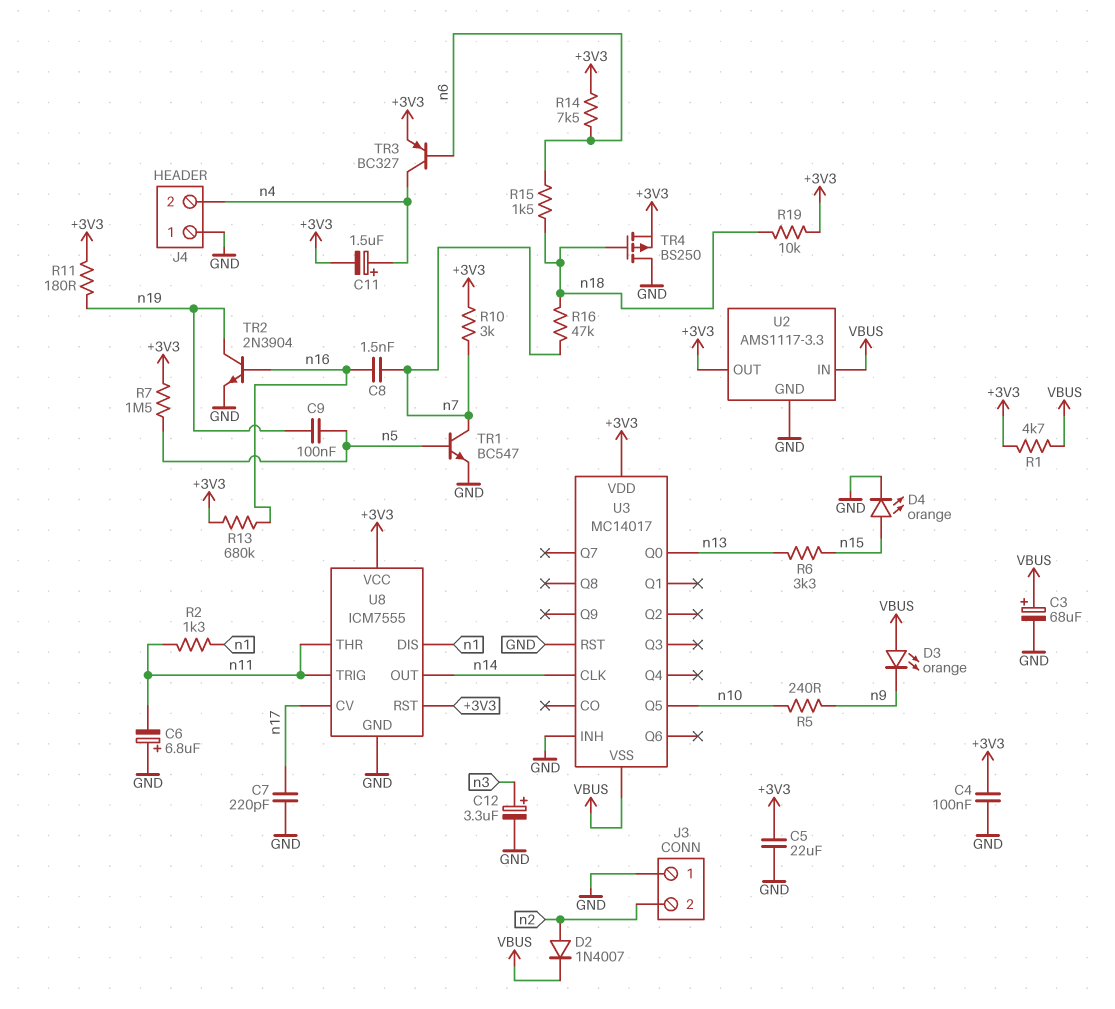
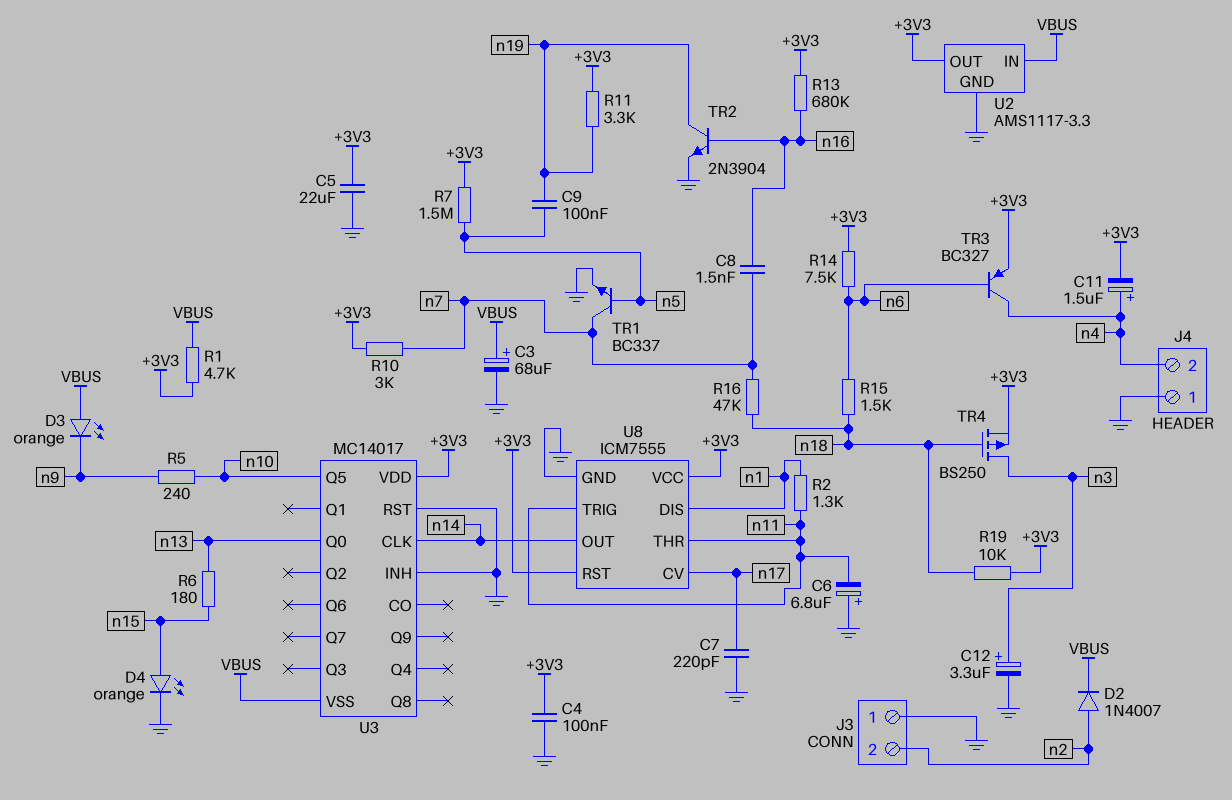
R6: 3.3k (n13, n15) -> 180 (n13, n15)
R11: 180 (+3V3, n19) -> 3.3k (+3V3, n19)
TR1: NPN BC547 (B n5, C n7, E GND) -> NPN BC337 (B n5, C n7, E GND)
TR4: PMOS BS250 (G n18, D GND, S +3V3) -> PMOS BS250 (G n18, D n3, S +3V3)

